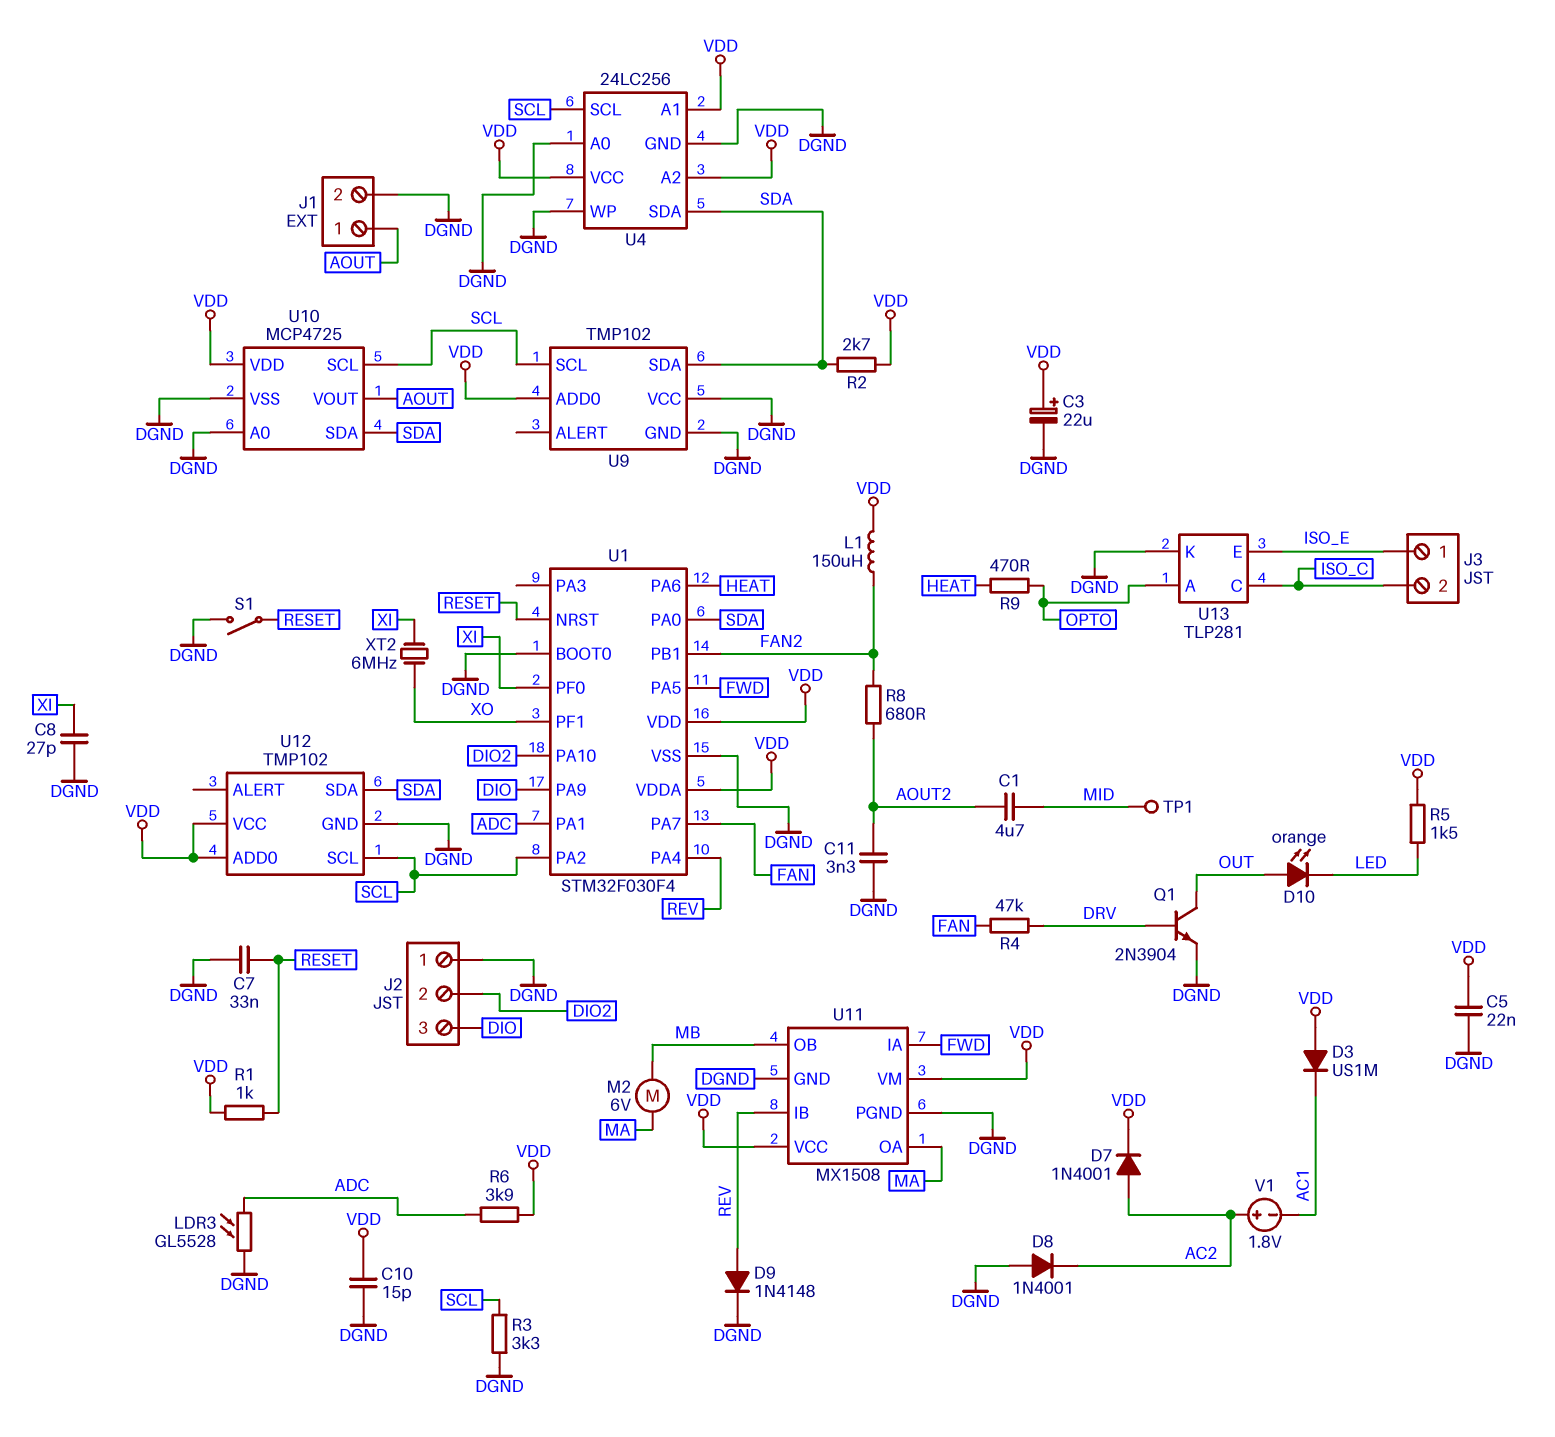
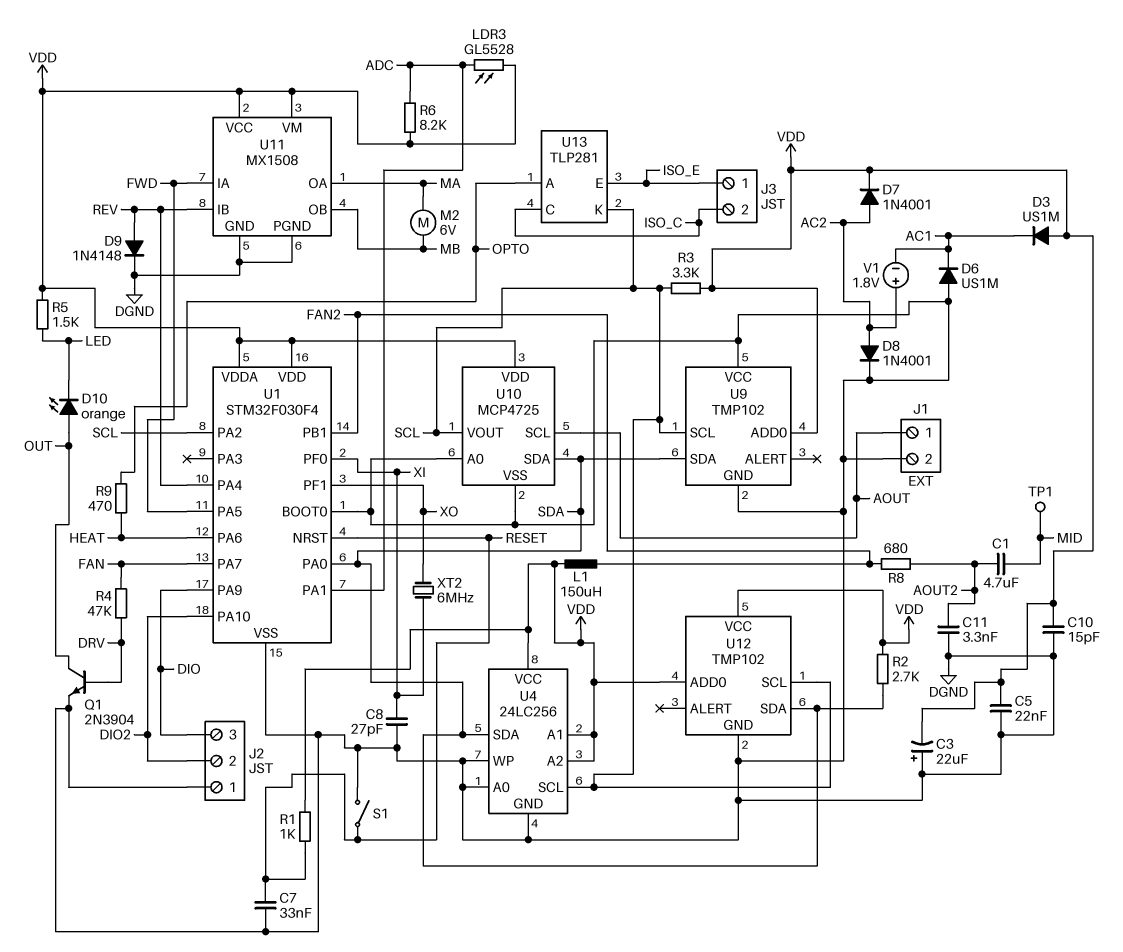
C3: 22uF (plus VDD, minus DGND) -> 22uF (plus DGND, minus VDD)
D6: none -> diode US1M (A DGND, K AC1)
D8: diode 1N4001 (A DGND, K AC2) -> diode 1N4001 (A AC2, K DGND)
LDR3: GL5528 (ADC, DGND) -> GL5528 (ADC, VDD)
R3: 3.3k (DGND, SCL) -> 3.3k (SCL, VDD)
R6: 3.9k (ADC, VDD) -> 8.2k (ADC, VDD)
U10 pin SCL: SCL -> AOUT
U10 pin VOUT: AOUT -> SCL
U13 pin K: DGND -> SCL

